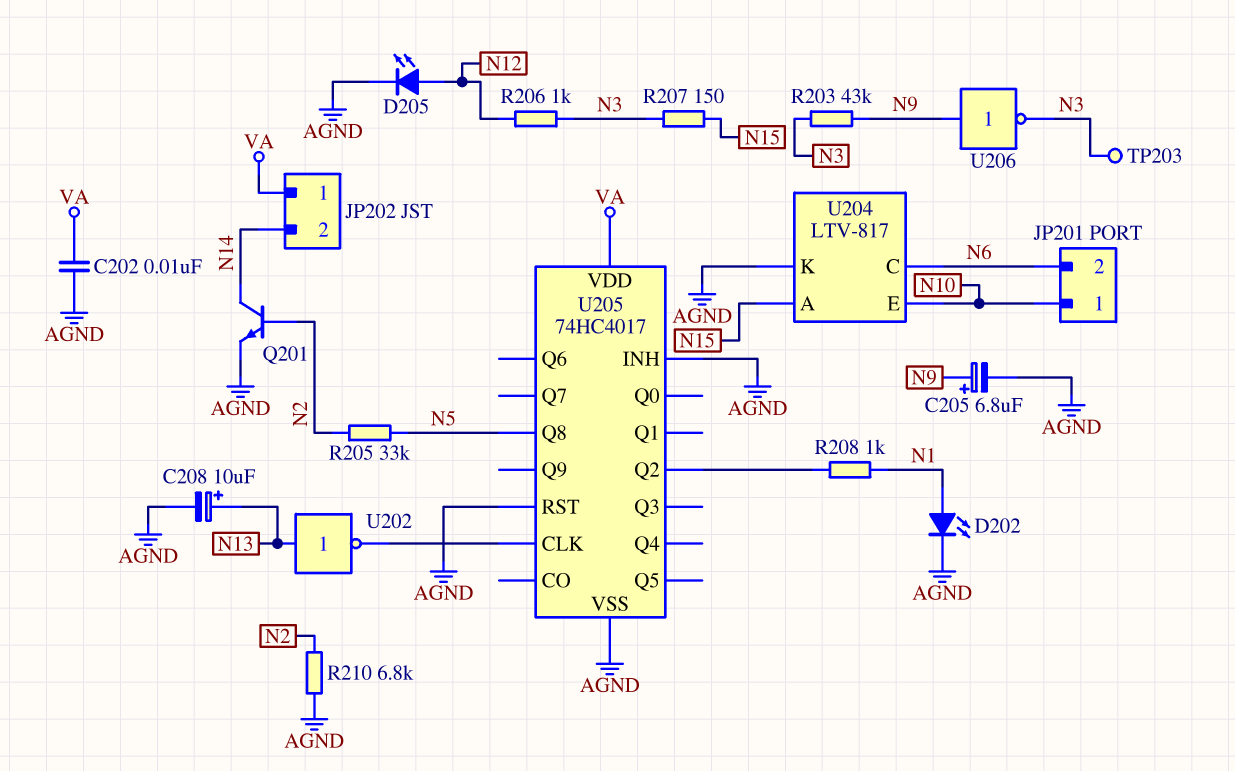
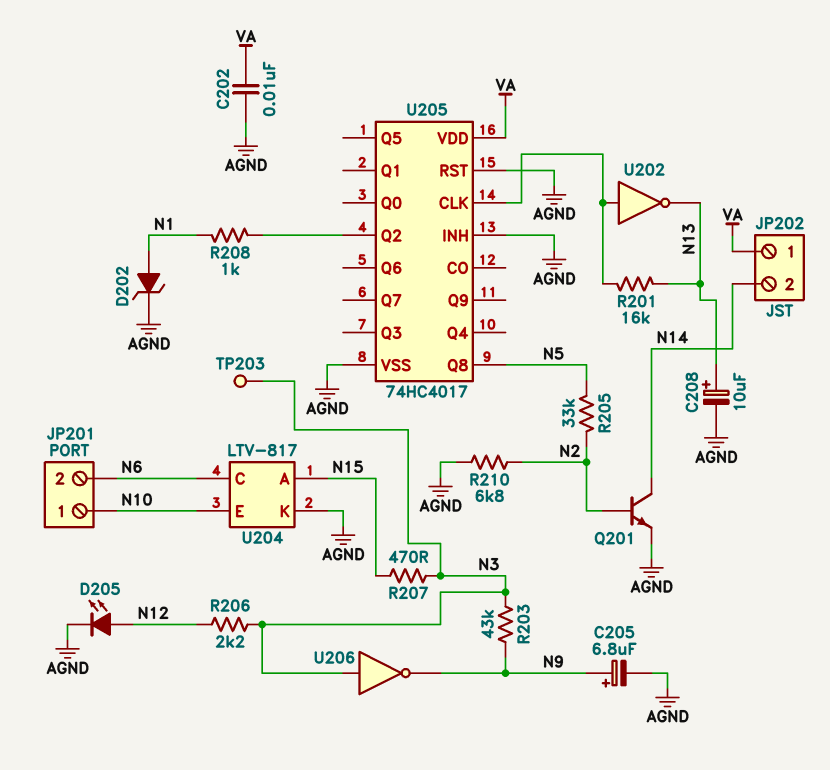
D202: LED (A N1, K AGND) -> zener (A N1, K AGND)
R201: none -> 16k (N13, U205/CLK)
R206: 1k (N3, N12) -> 2.2k (N3, N12)
R207: 150 (N3, N15) -> 470 (N3, N15)
U202: NOT (in N13, out U205/CLK) -> NOT (in U205/CLK, out N13)
U206: NOT (in N9, out N3) -> NOT (in N3, out N9)

